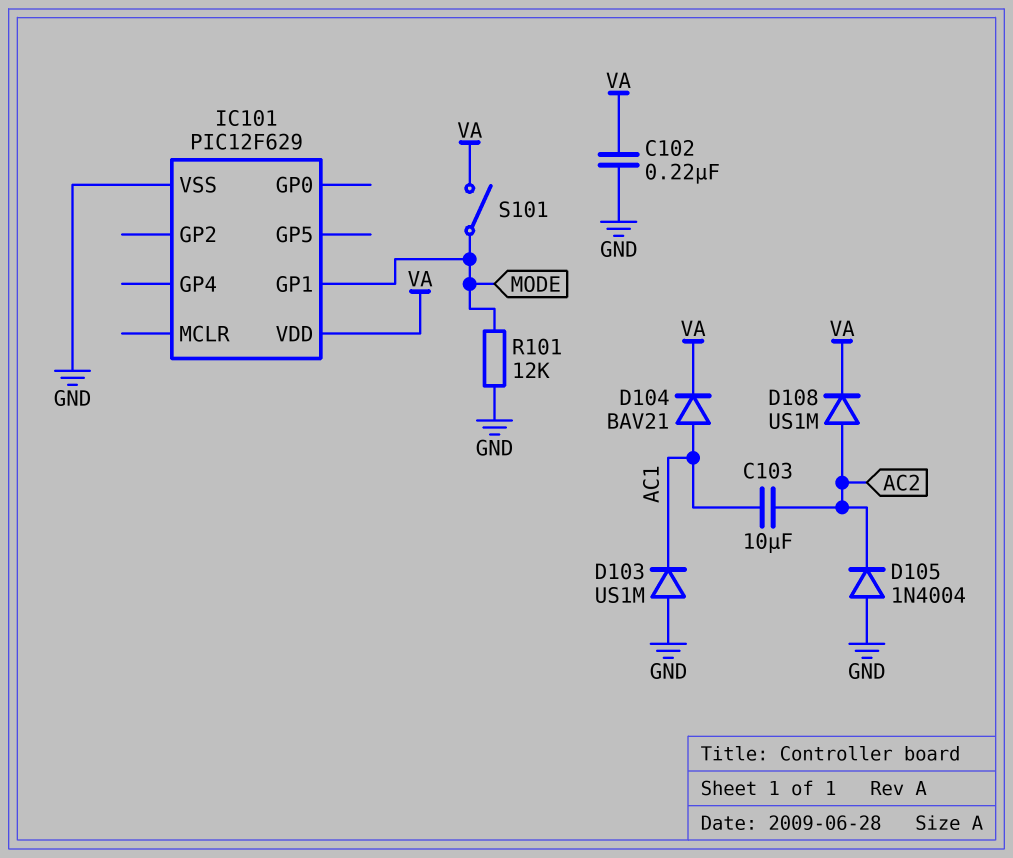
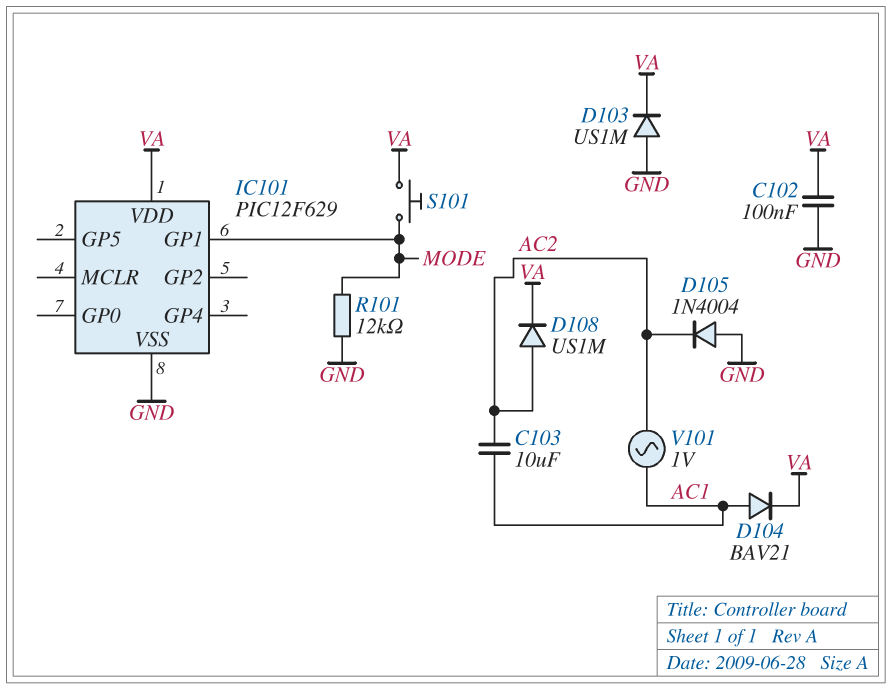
C102: 220nF (GND, VA) -> 100nF (GND, VA)
D103: diode US1M (A GND, K AC1) -> diode US1M (A GND, K VA)
S101: switch (MODE, VA) -> button (MODE, VA)
V101: none -> AC 1V (AC1, AC2)

